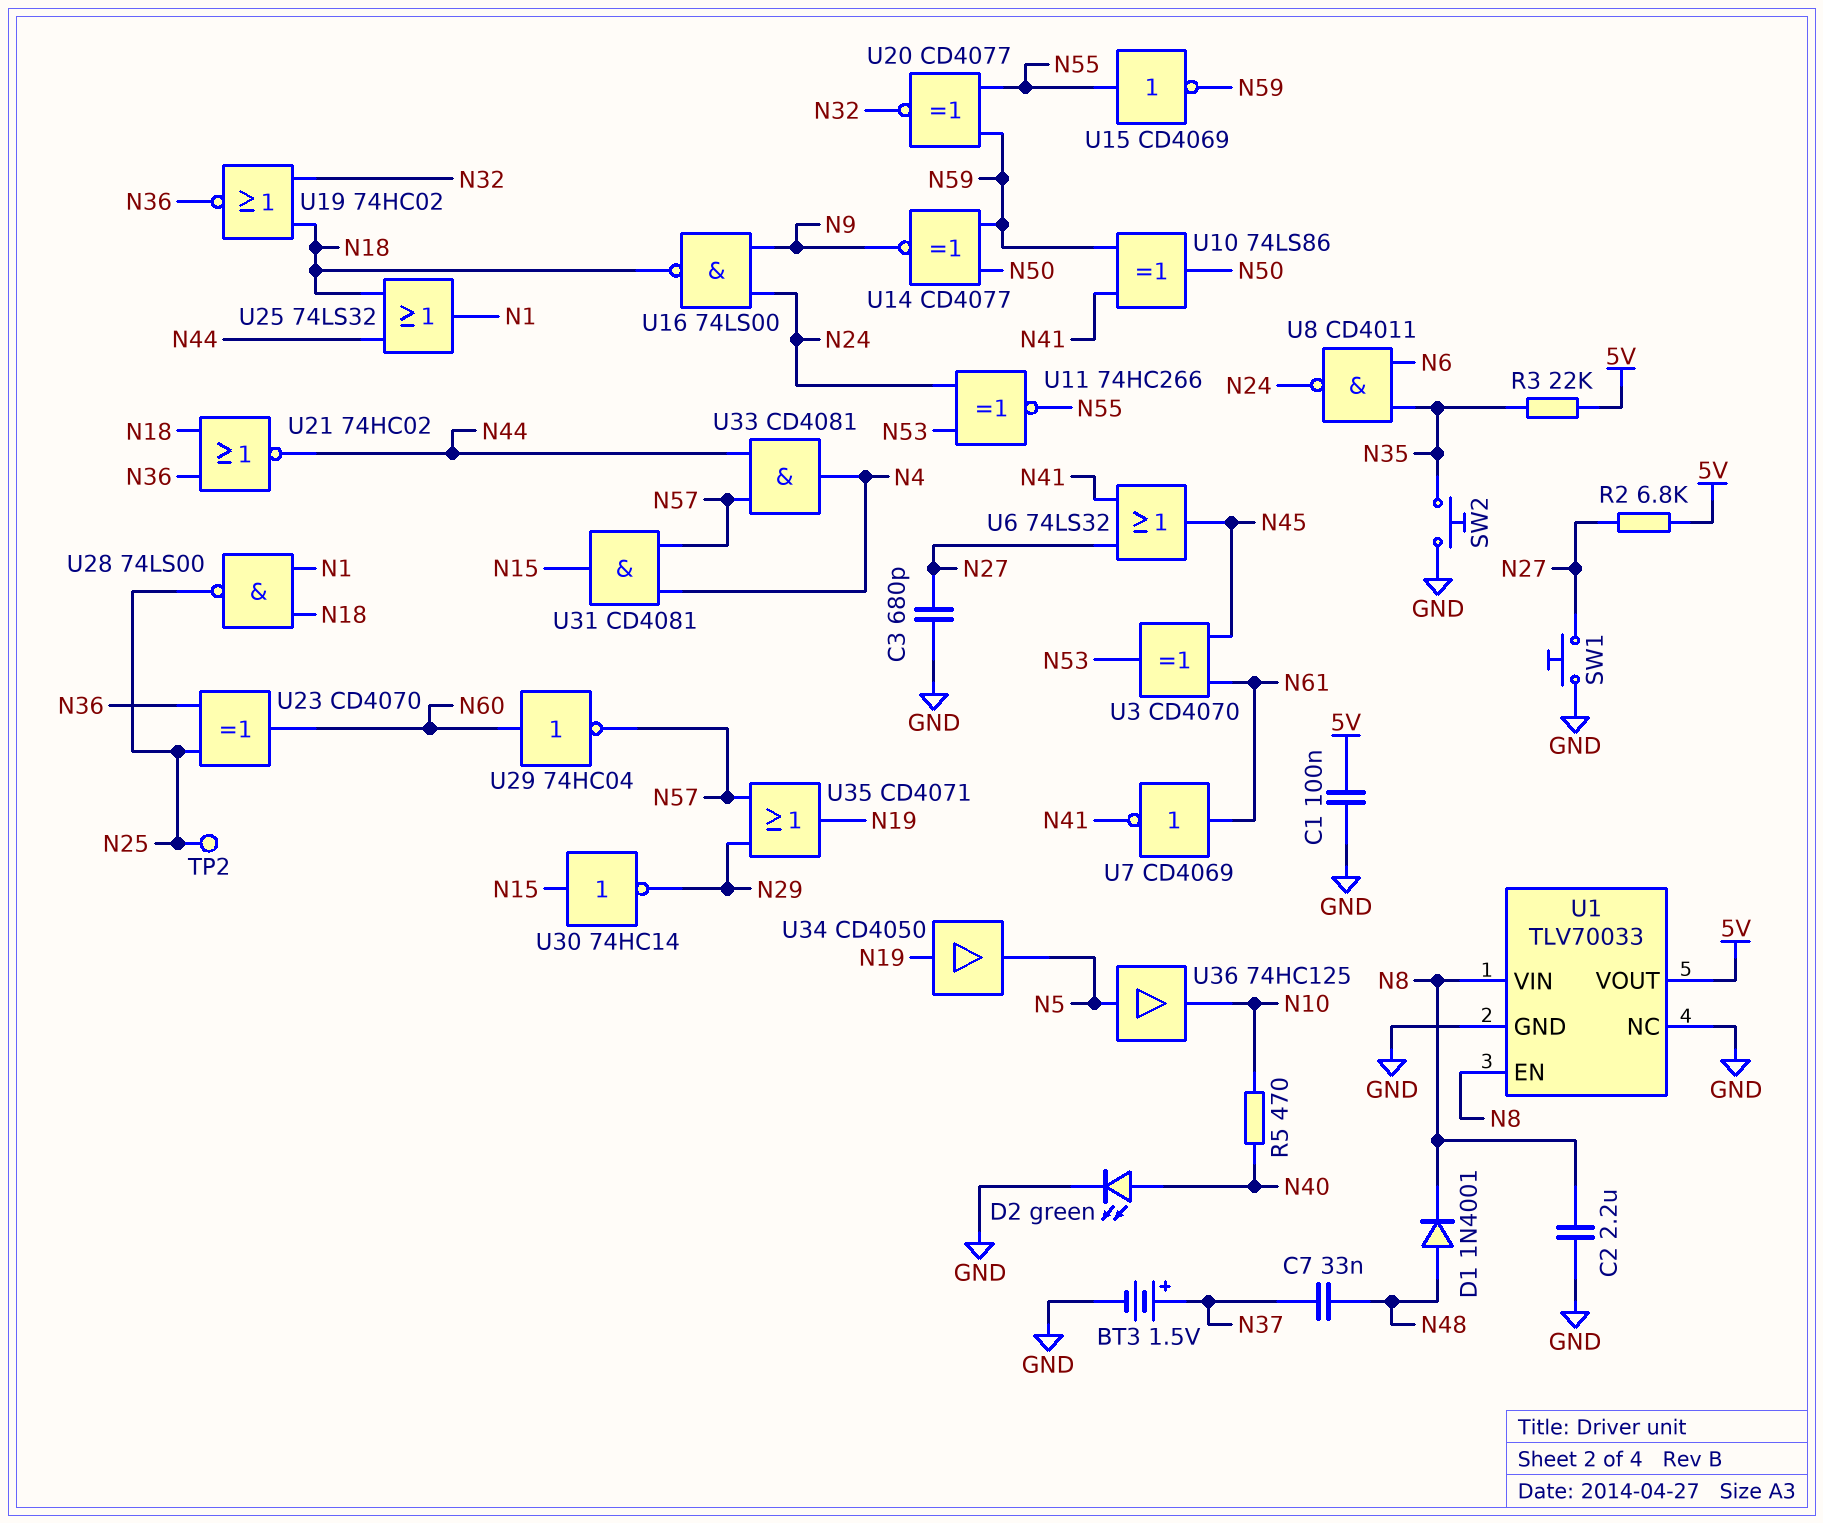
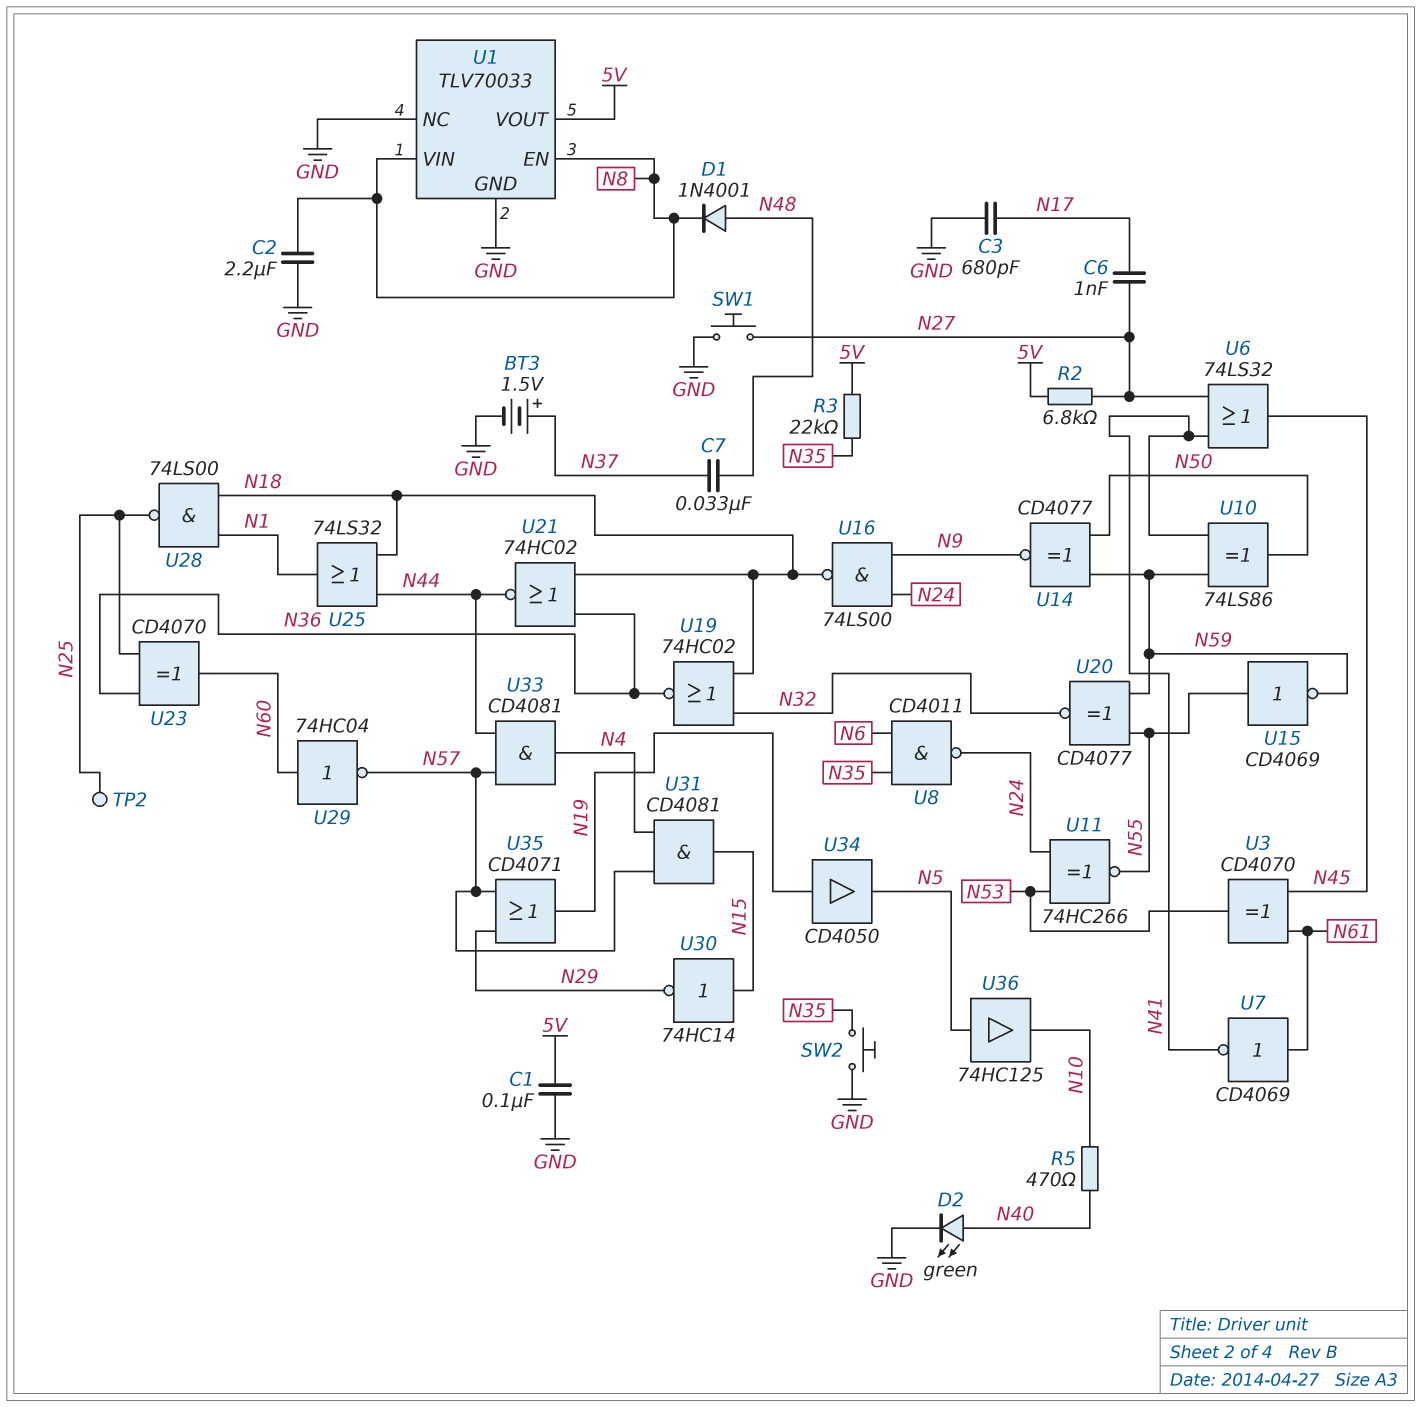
C3: 680pF (GND, N27) -> 680pF (GND, N17)
C6: none -> 1nF (N17, N27)

